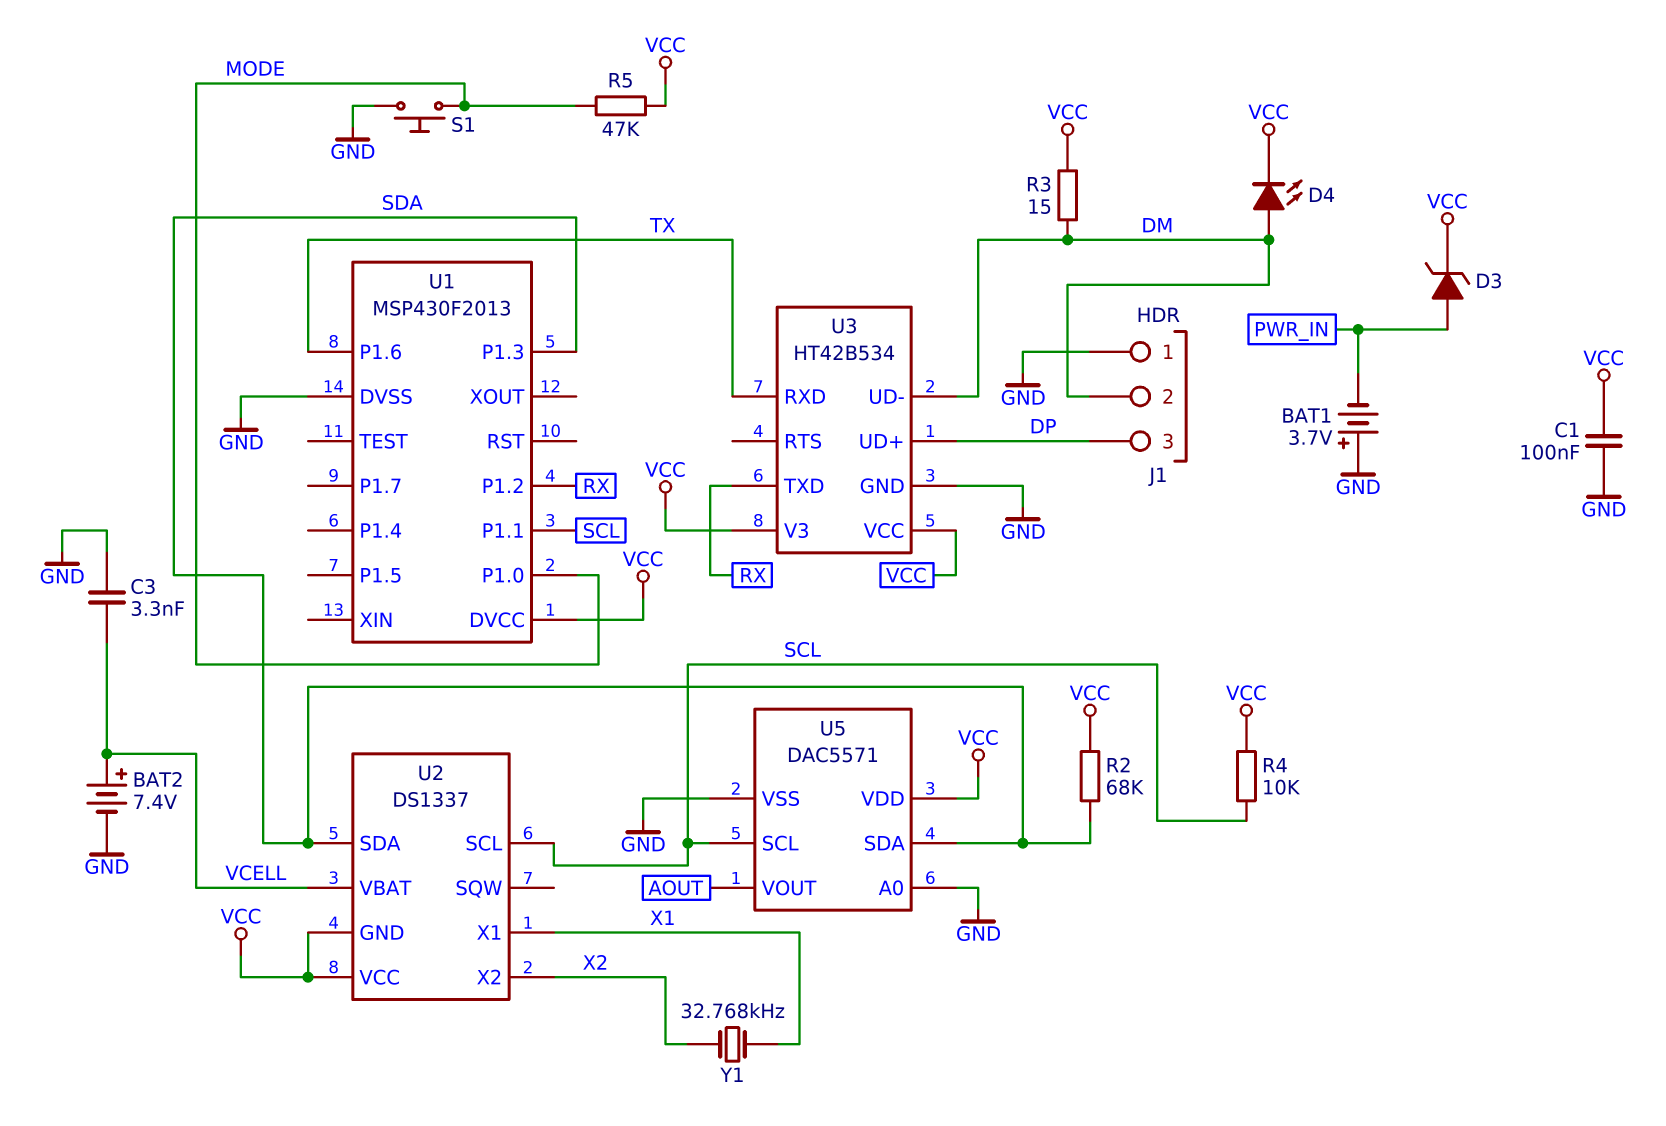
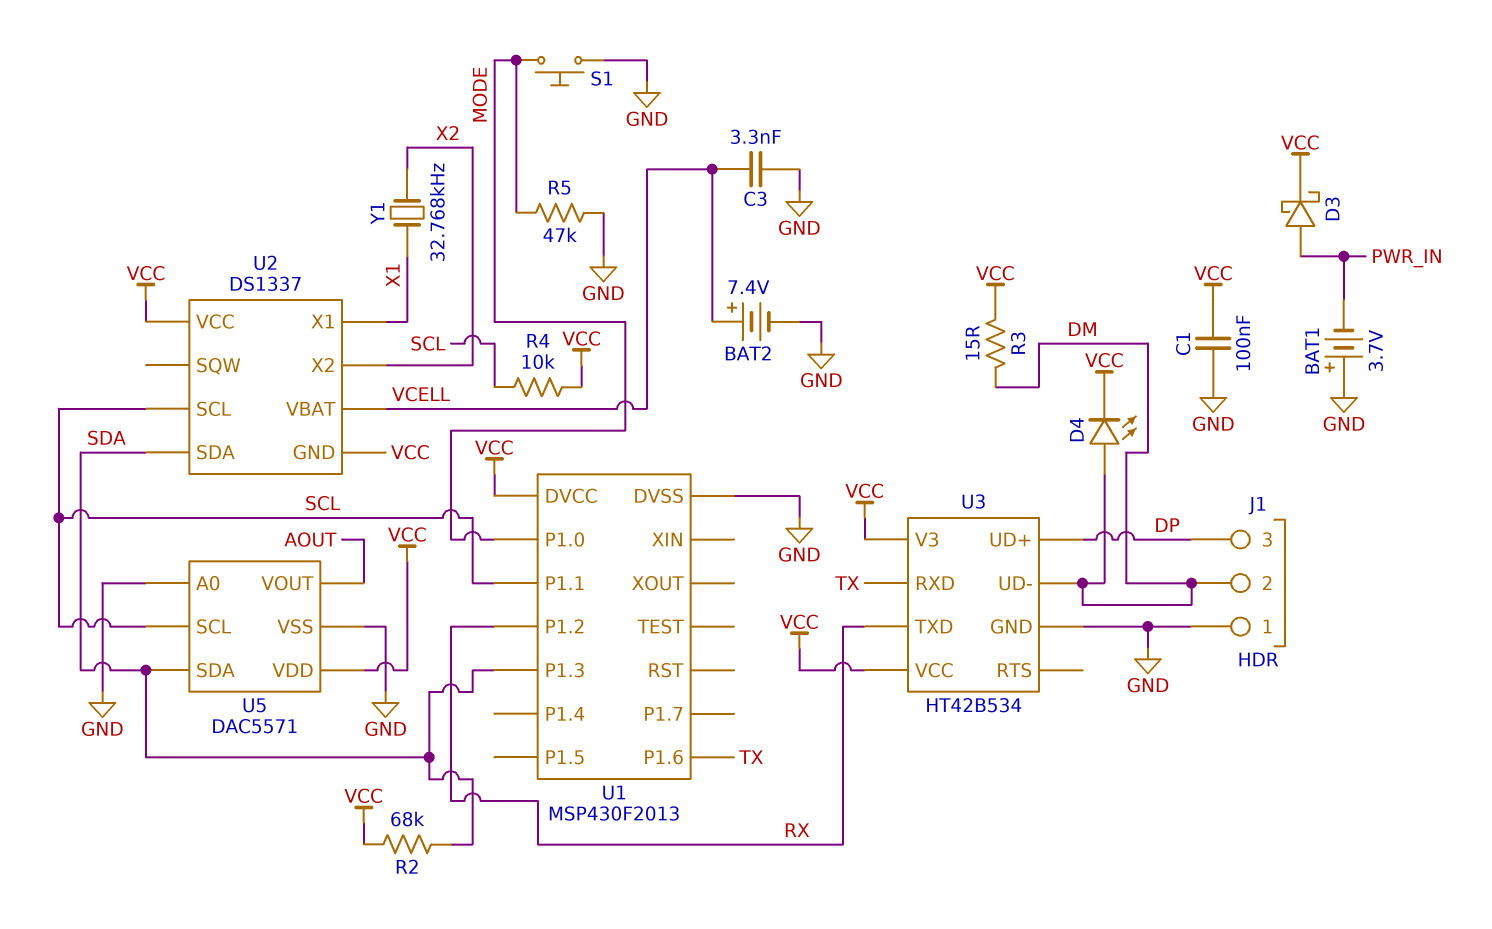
D3: zener (A PWR_IN, K VCC) -> schottky (A PWR_IN, K VCC)
R5: 47k (MODE, VCC) -> 47k (GND, MODE)

